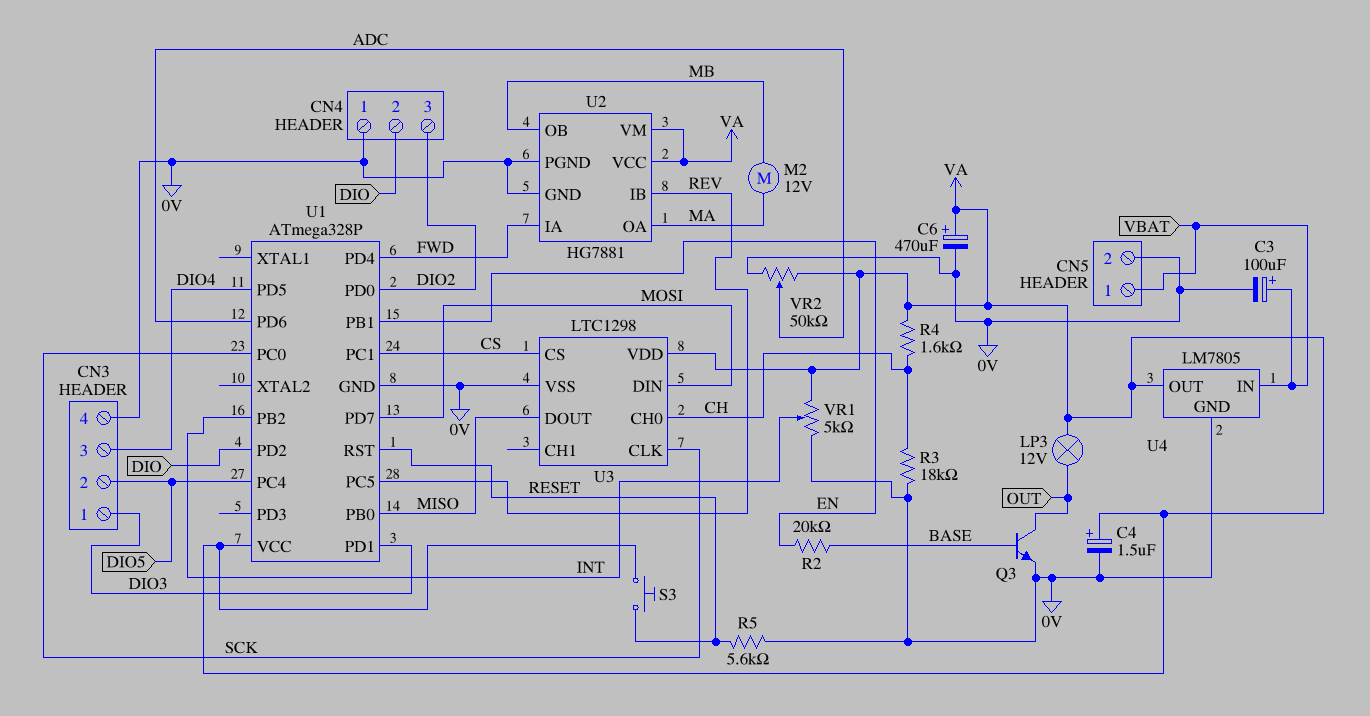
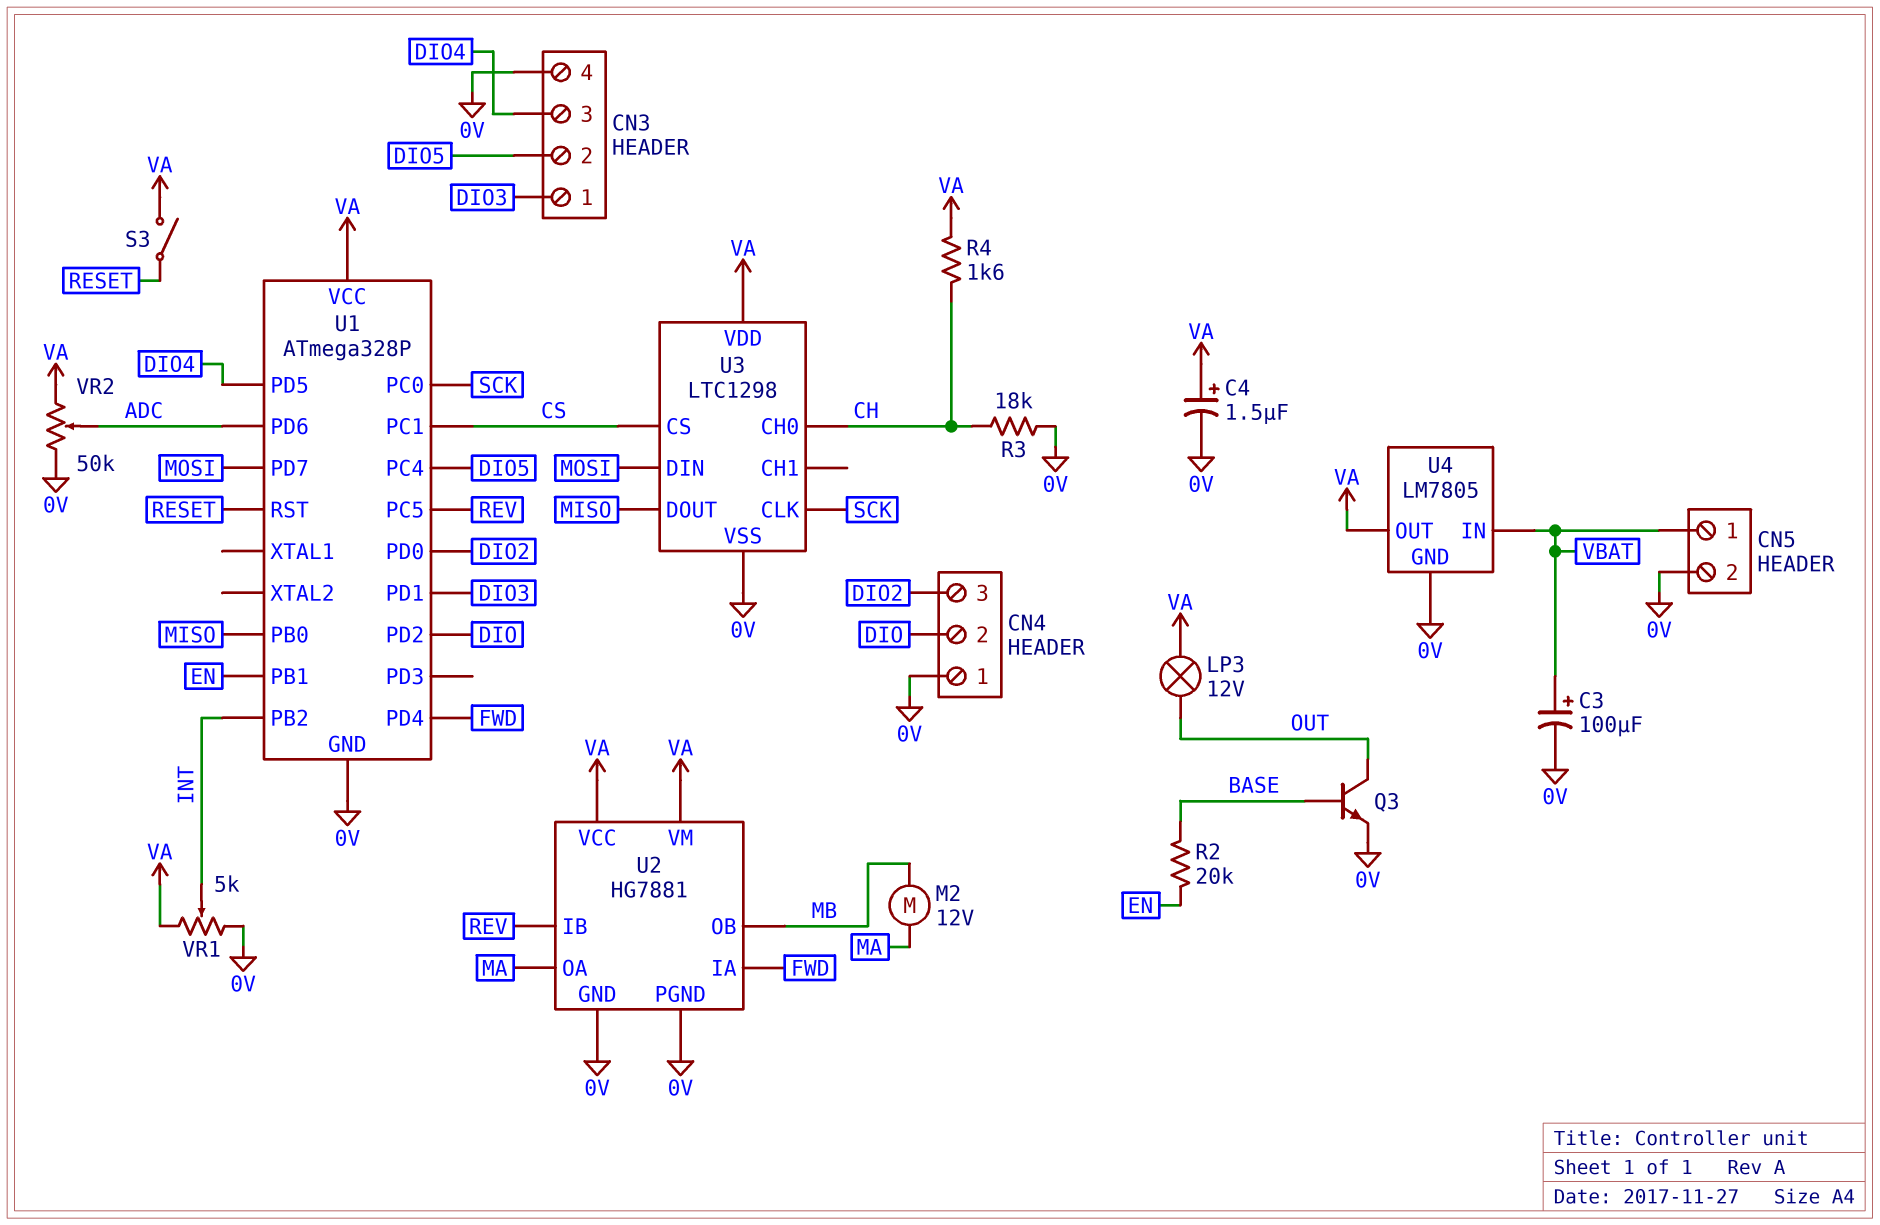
C6: 470uF (plus VA, minus 0V) -> none
R5: 5.6k (0V, RESET) -> none
S3: button (RESET, VA) -> switch (RESET, VA)

